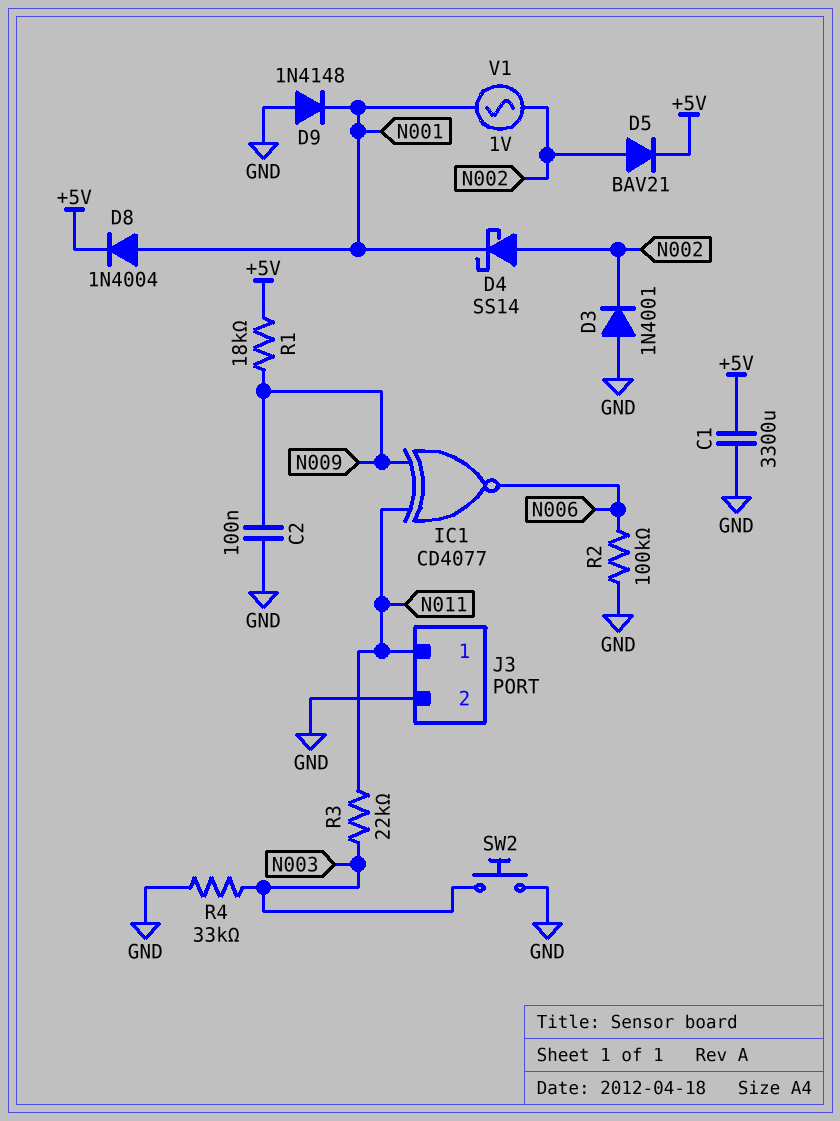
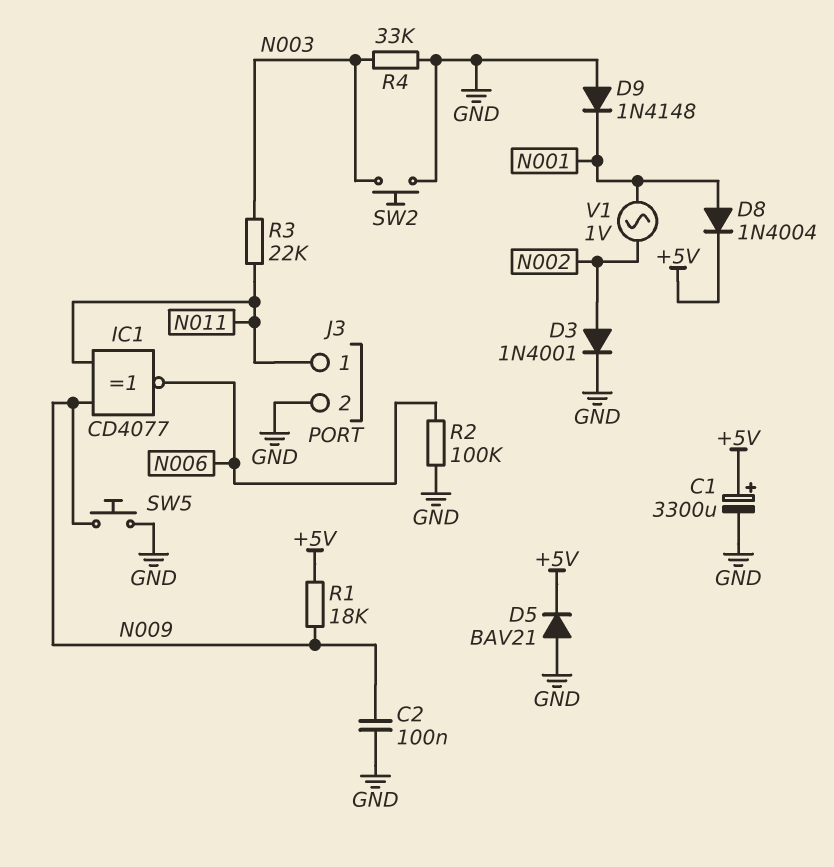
C1: 3300uF (+5V, GND) -> 3300uF (plus +5V, minus GND)
D3: diode 1N4001 (A GND, K N002) -> diode 1N4001 (A N002, K GND)
D4: schottky SS14 (A N002, K N001) -> none
D5: diode BAV21 (A N002, K +5V) -> diode BAV21 (A GND, K +5V)
SW5: none -> button (GND, N009)

